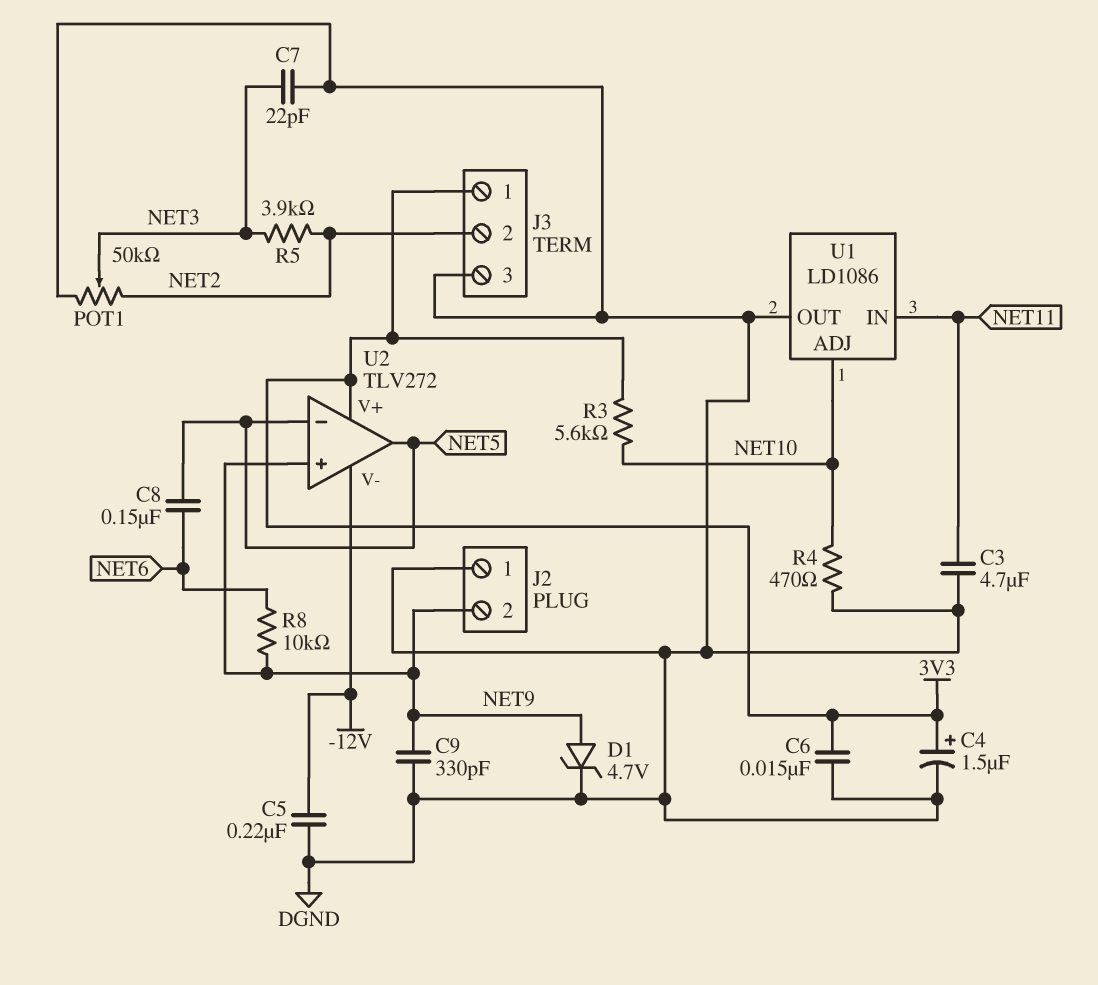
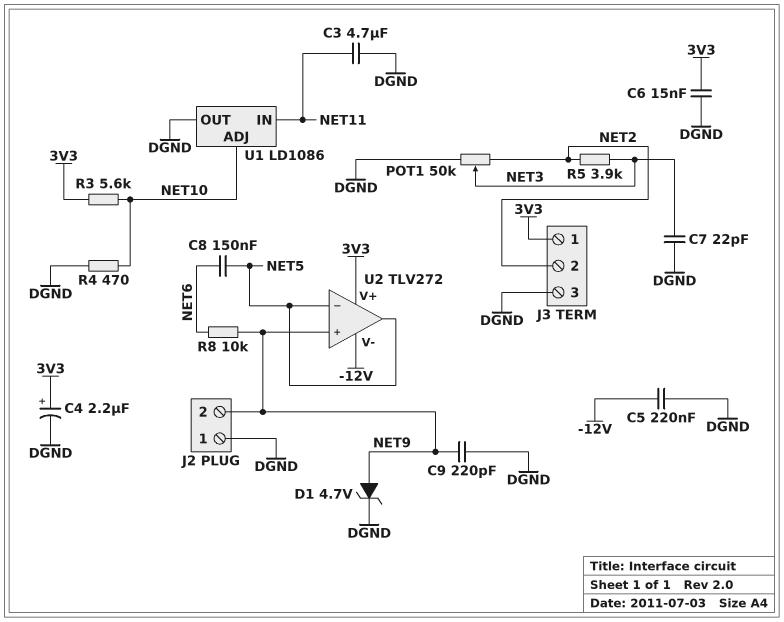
C4: 1.5uF (plus 3V3, minus DGND) -> 2.2uF (plus 3V3, minus DGND)
C9: 330pF (DGND, NET9) -> 220pF (DGND, NET9)

